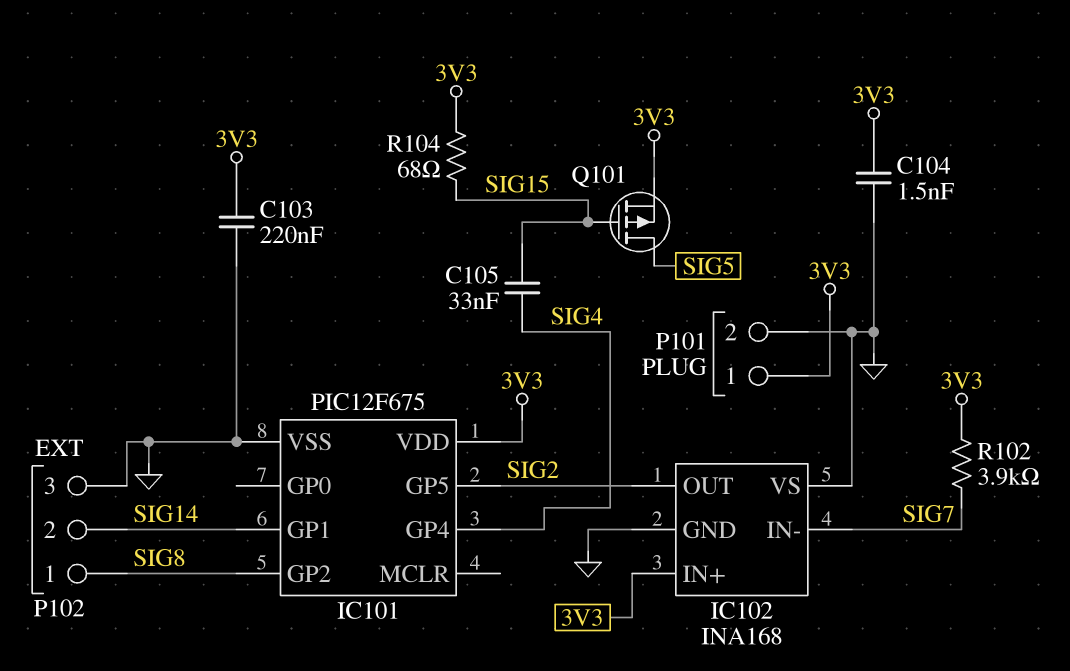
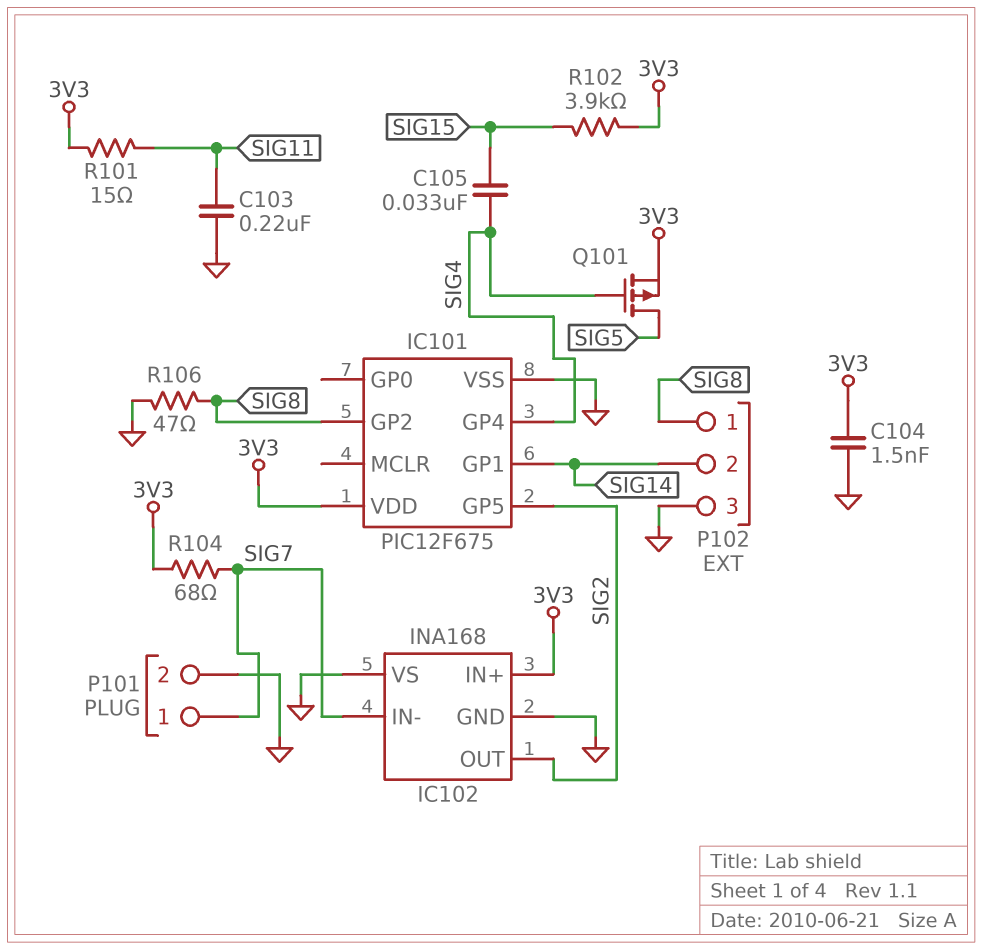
C103: 220nF (3V3, GND) -> 220nF (GND, SIG11)
P101 pin 1: 3V3 -> SIG7
Q101: PMOS (G SIG15, D SIG5, S 3V3) -> PMOS (G SIG4, D SIG5, S 3V3)
R101: none -> 15 (3V3, SIG11)
R102: 3.9k (3V3, SIG7) -> 3.9k (3V3, SIG15)
R104: 68 (3V3, SIG15) -> 68 (3V3, SIG7)
R106: none -> 47 (GND, SIG8)

